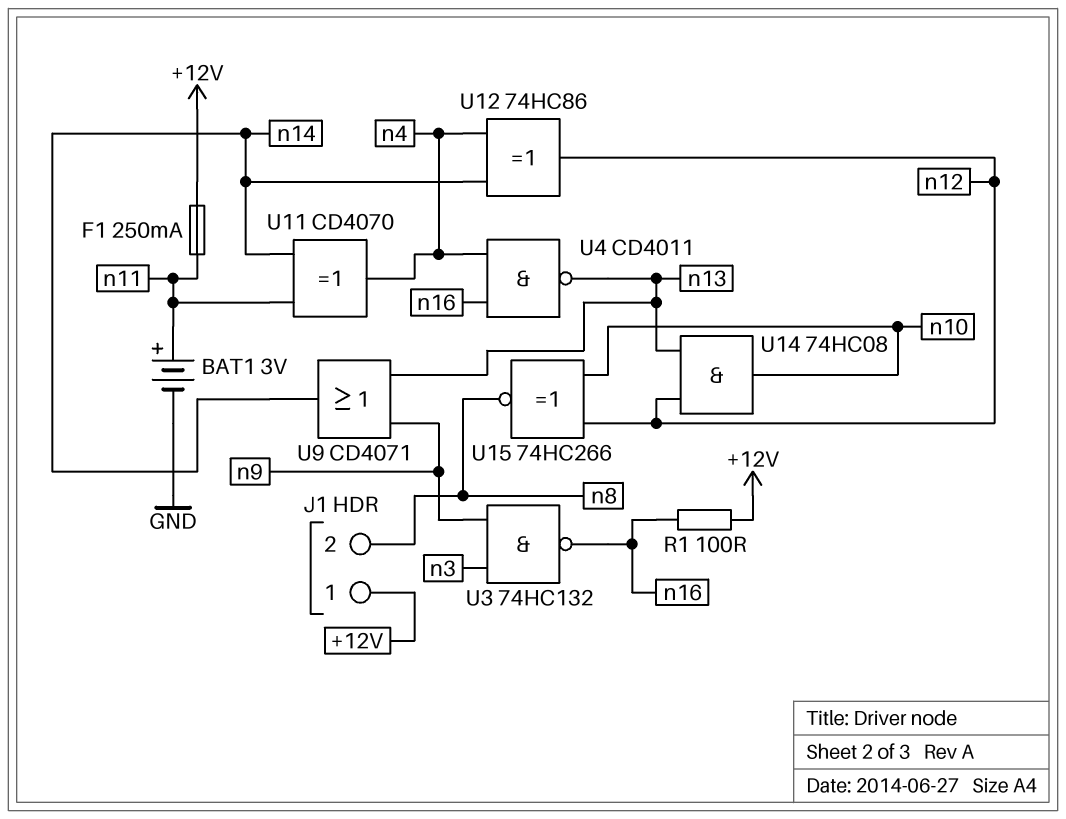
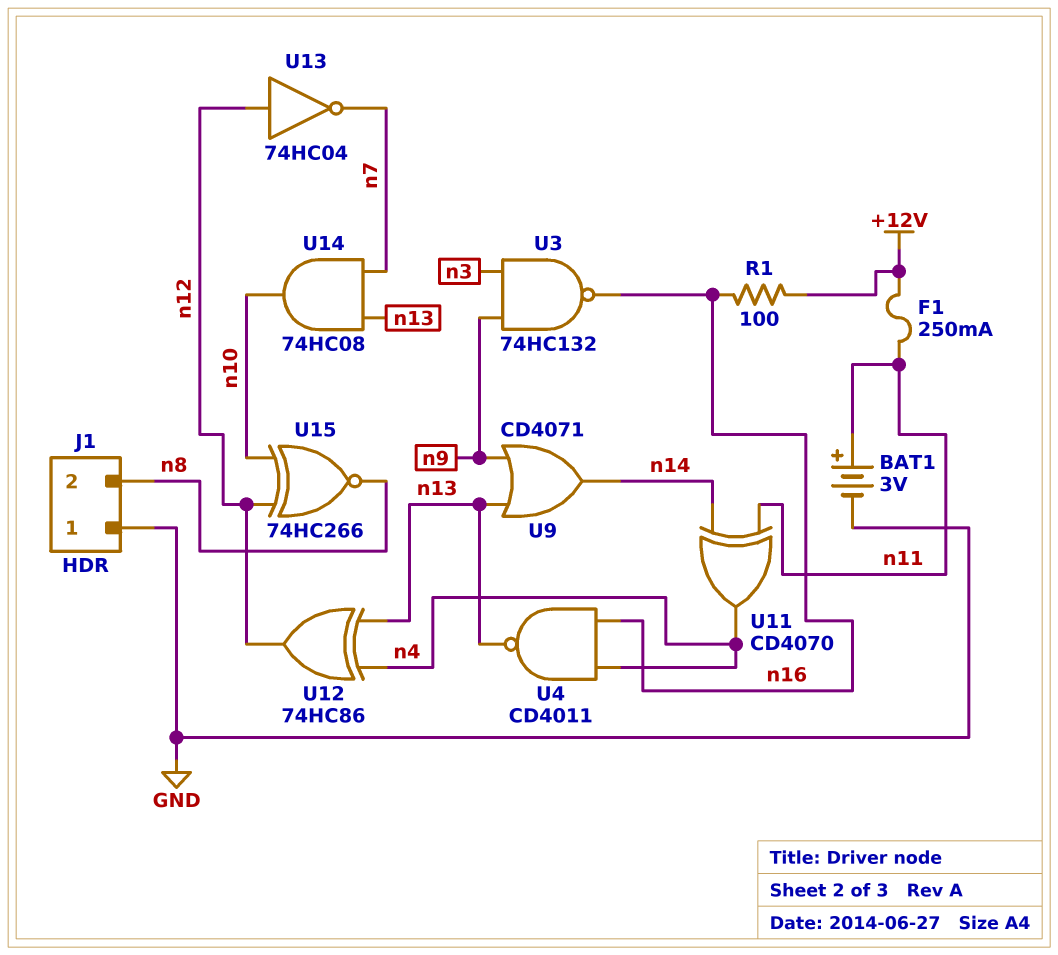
J1 pin 1: +12V -> GND
U12: XOR 74HC86 (in n4, in n14, out n12) -> XOR 74HC86 (in n4, in n13, out n12)
U13: none -> NOT 74HC04 (in n12, out n7)
U14: AND 74HC08 (in n12, in n13, out n10) -> AND 74HC08 (in n7, in n13, out n10)

